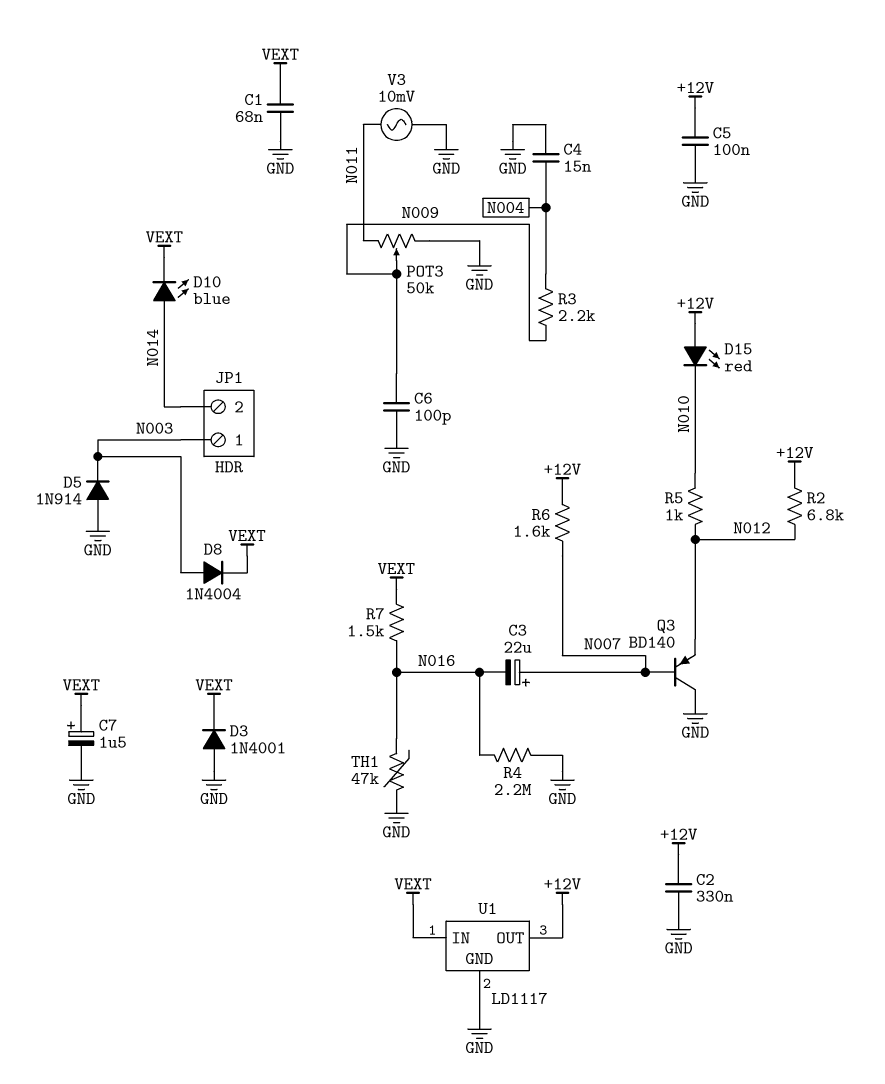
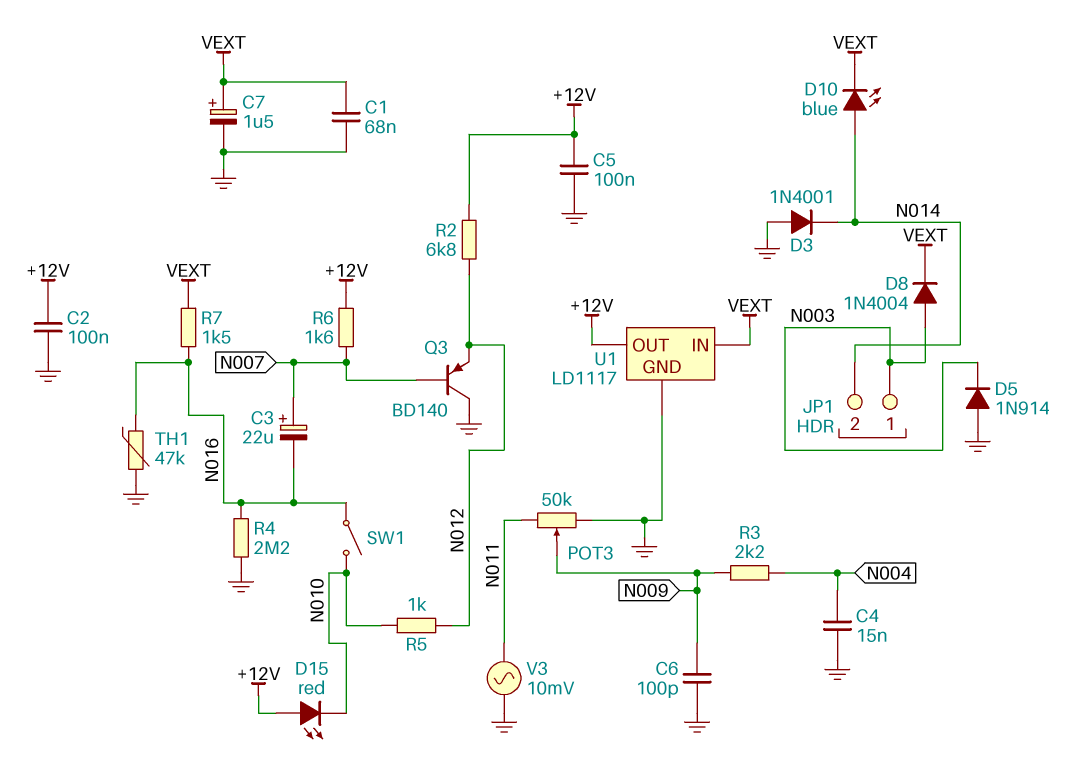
C2: 330nF (+12V, GND) -> 100nF (+12V, GND)
D3: diode 1N4001 (A GND, K VEXT) -> diode 1N4001 (A GND, K N014)
SW1: none -> switch (N010, N016)

